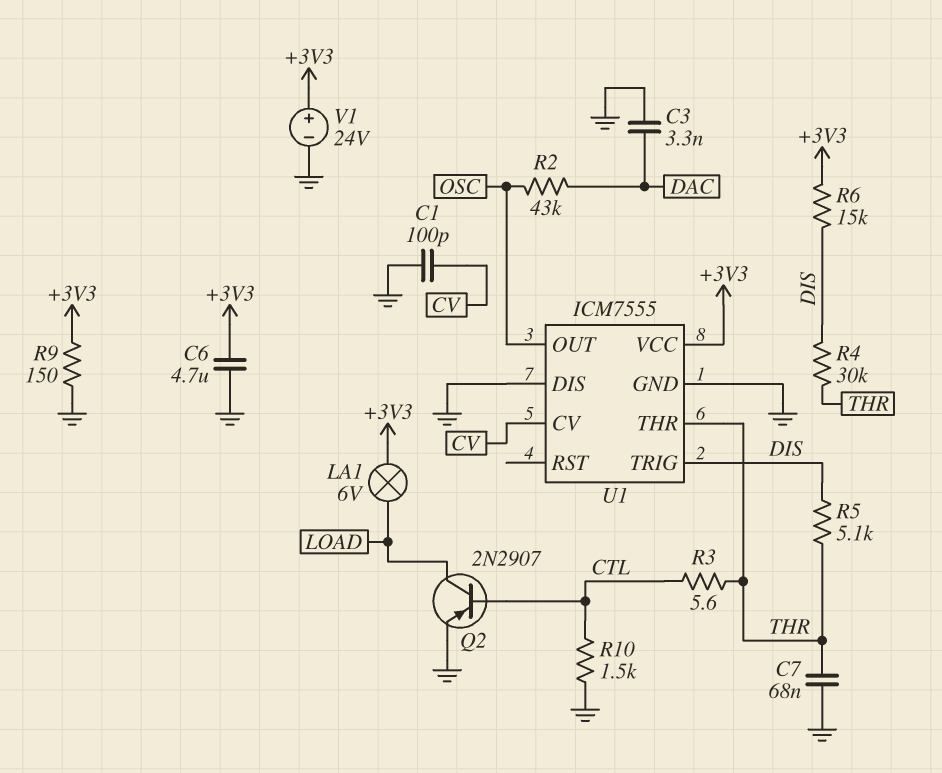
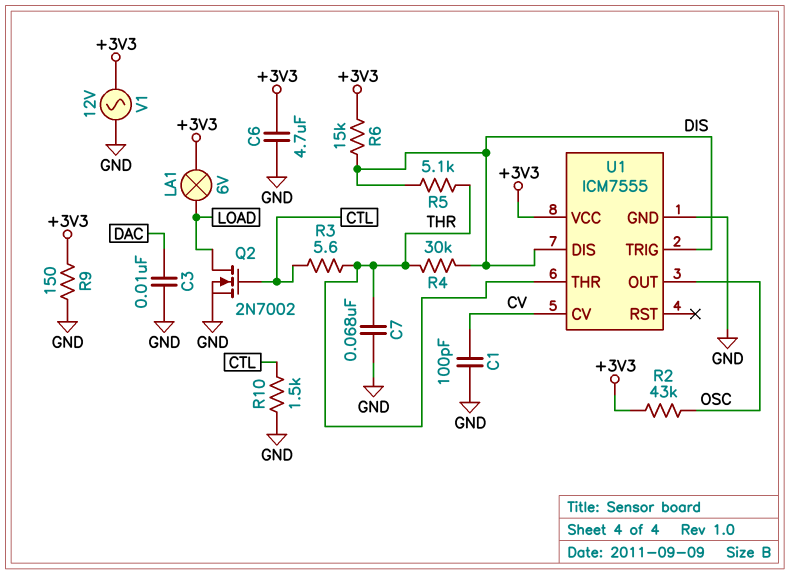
C3: 3.3nF (DAC, GND) -> 10nF (DAC, GND)
Q2: PNP 2N2907 (B CTL, C LOAD, E GND) -> NMOS 2N7002 (G CTL, D LOAD, S GND)
R2: 43k (DAC, OSC) -> 43k (+3V3, OSC)
U1 pin DIS: GND -> DIS
V1: 24V (plus +3V3, minus GND) -> AC 12V (+3V3, GND)

